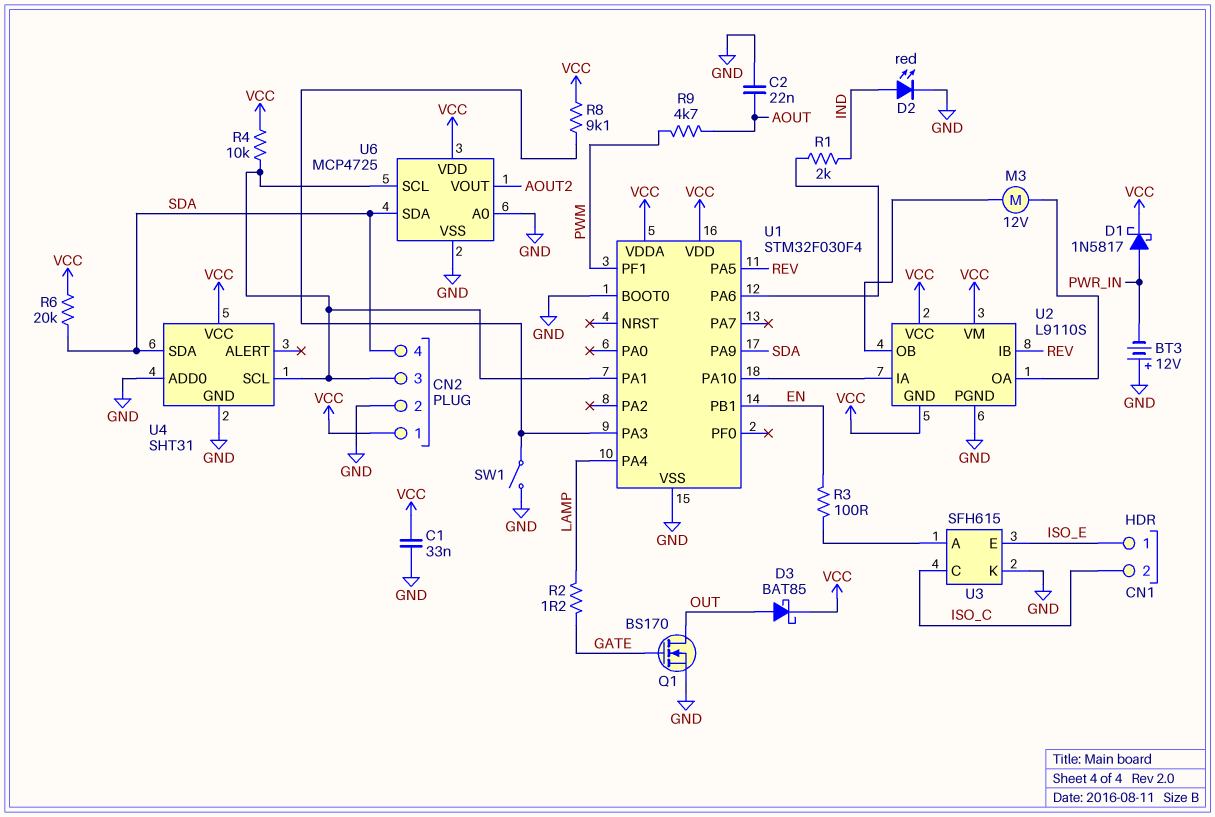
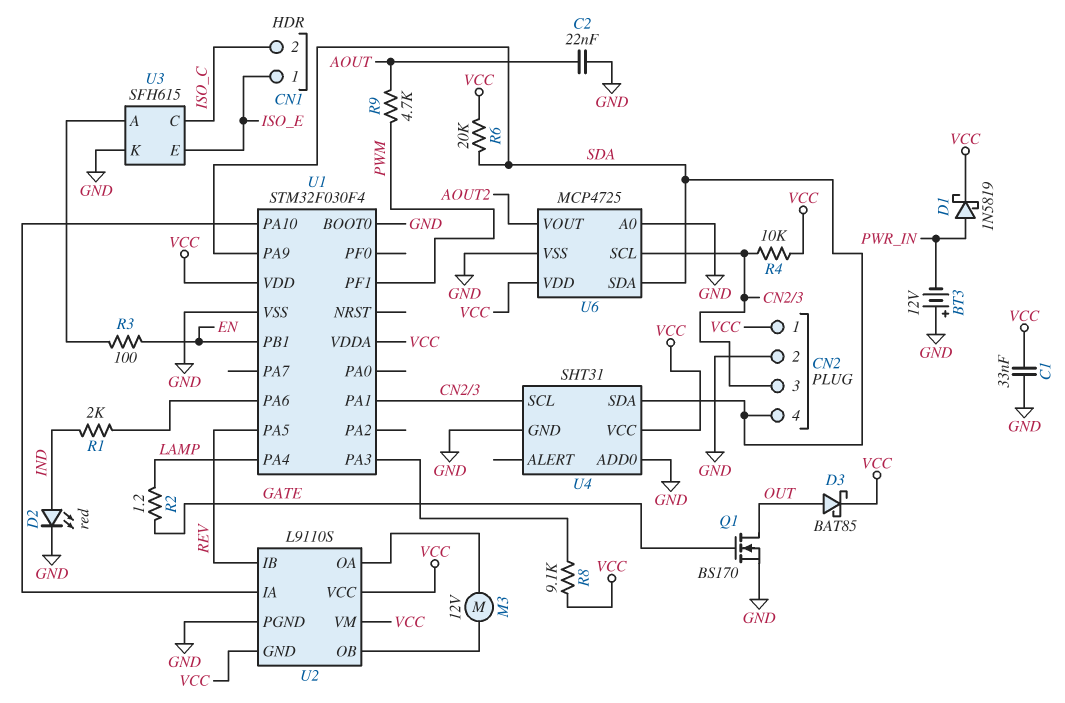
D1: schottky 1N5817 (A PWR_IN, K VCC) -> schottky 1N5819 (A PWR_IN, K VCC)
SW1: switch (GND, U1/PA3) -> none

